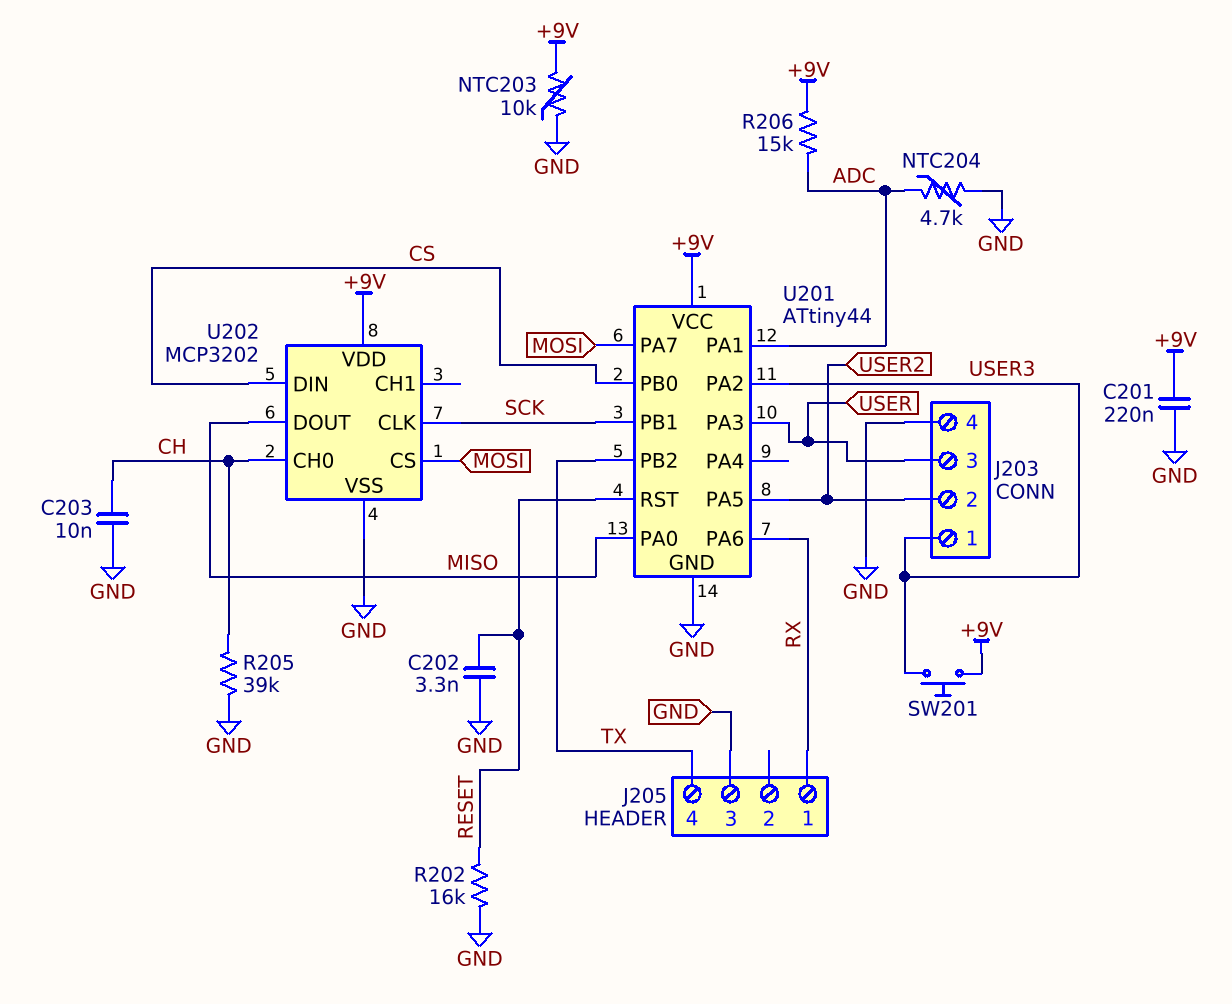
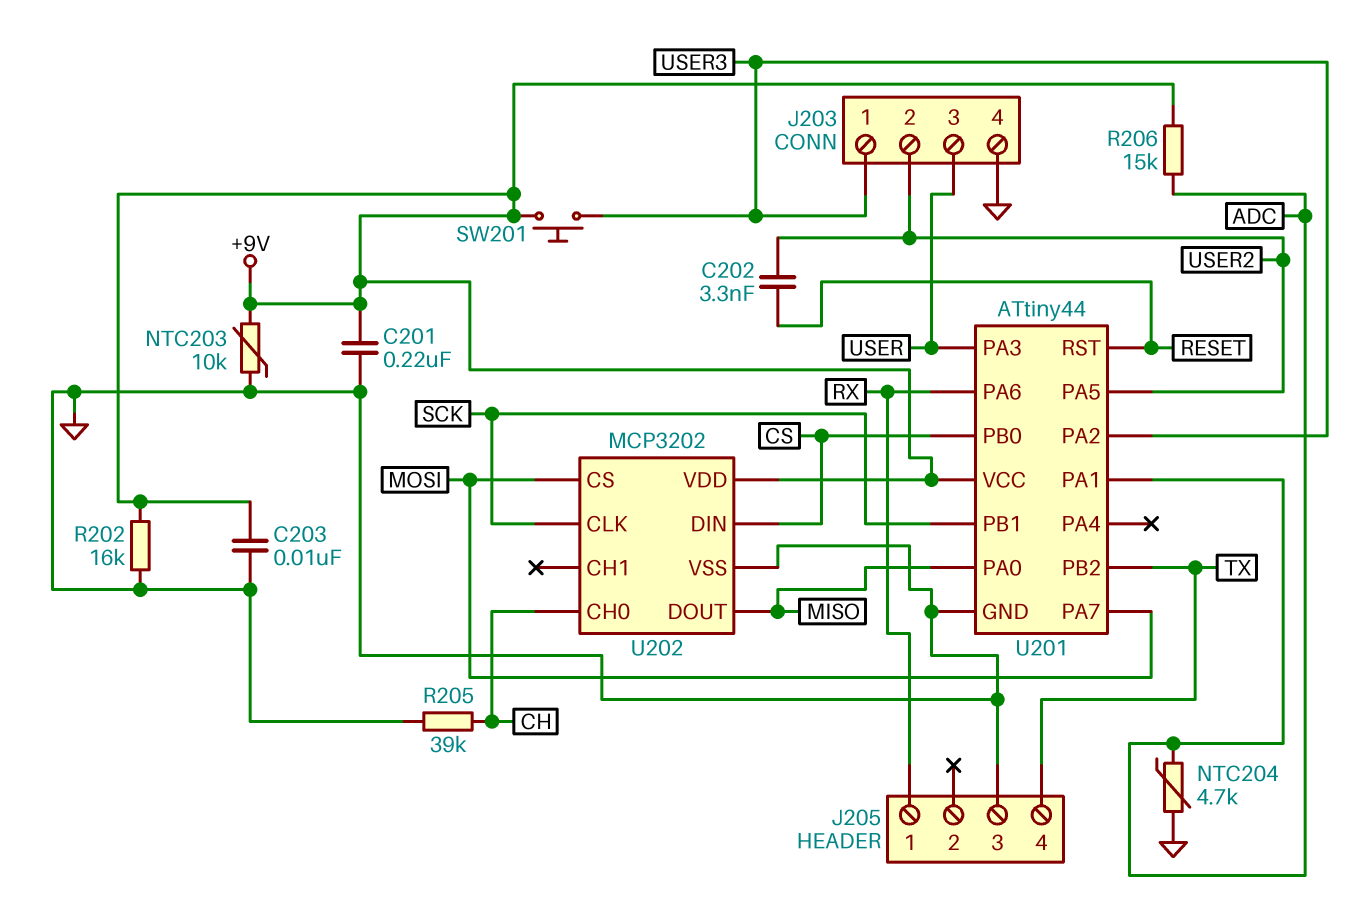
C202: 3.3nF (GND, RESET) -> 3.3nF (RESET, USER2)
C203: 10nF (CH, GND) -> 10nF (+9V, GND)
R202: 16k (GND, RESET) -> 16k (+9V, GND)

